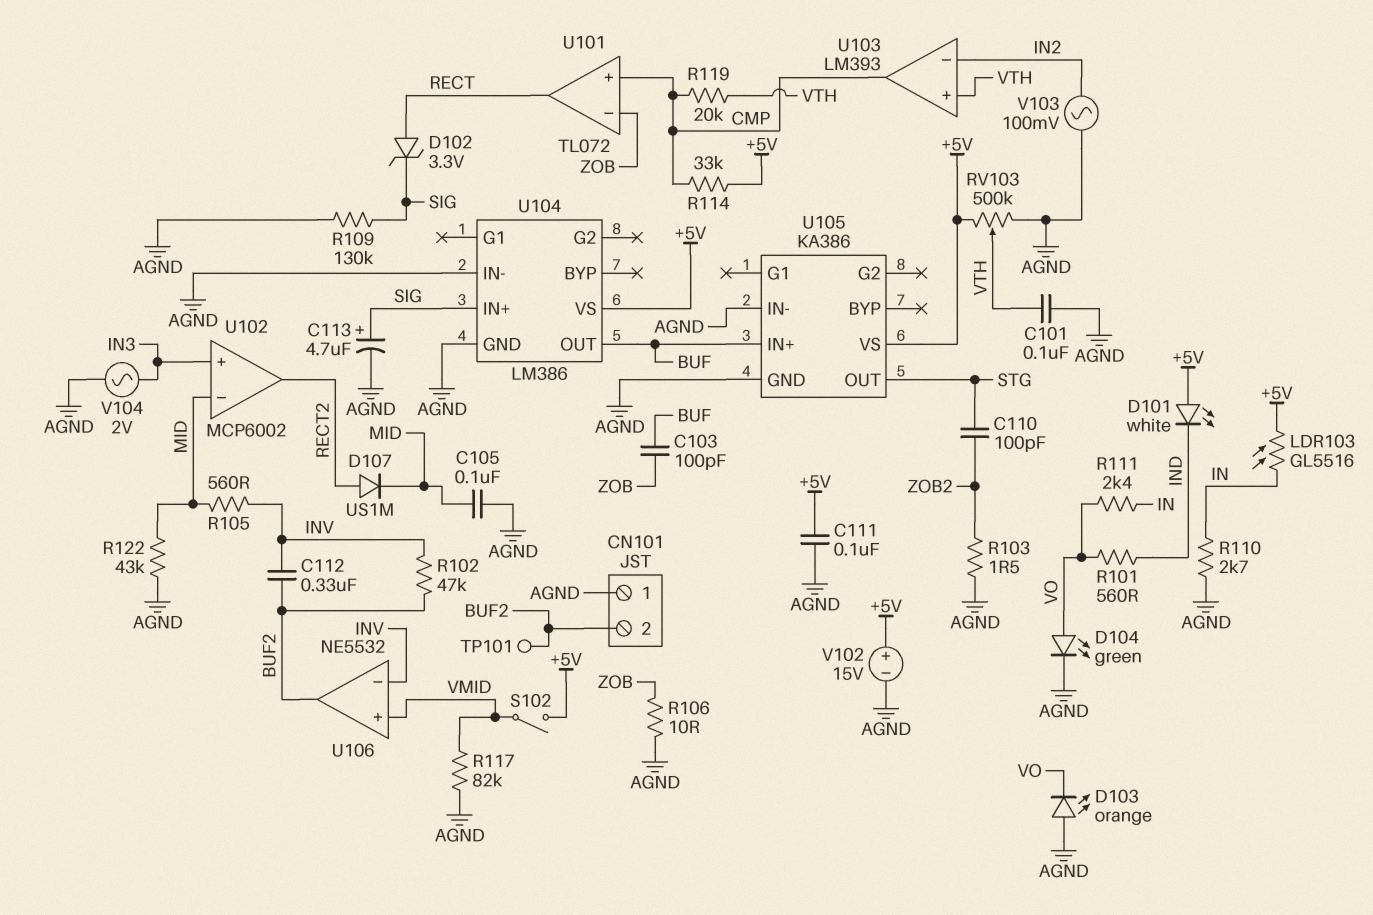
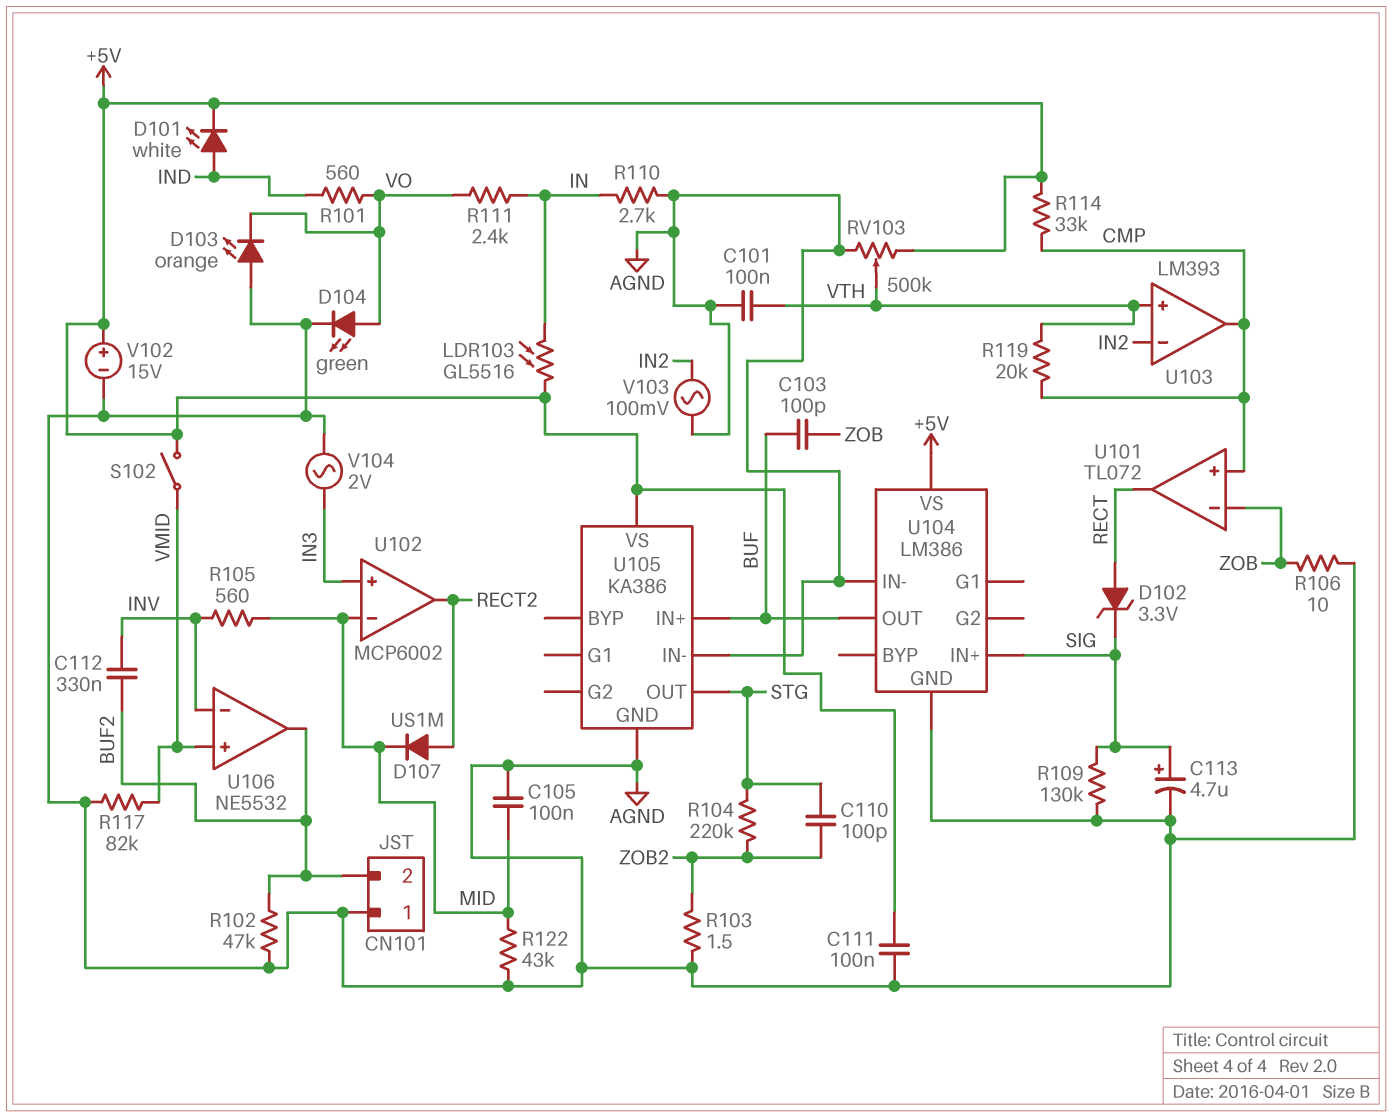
D101: LED white (A +5V, K IND) -> LED white (A IND, K +5V)
R102: 47k (BUF2, INV) -> 47k (AGND, BUF2)
R104: none -> 220k (STG, ZOB2)
TP101: test point (BUF2) -> none

